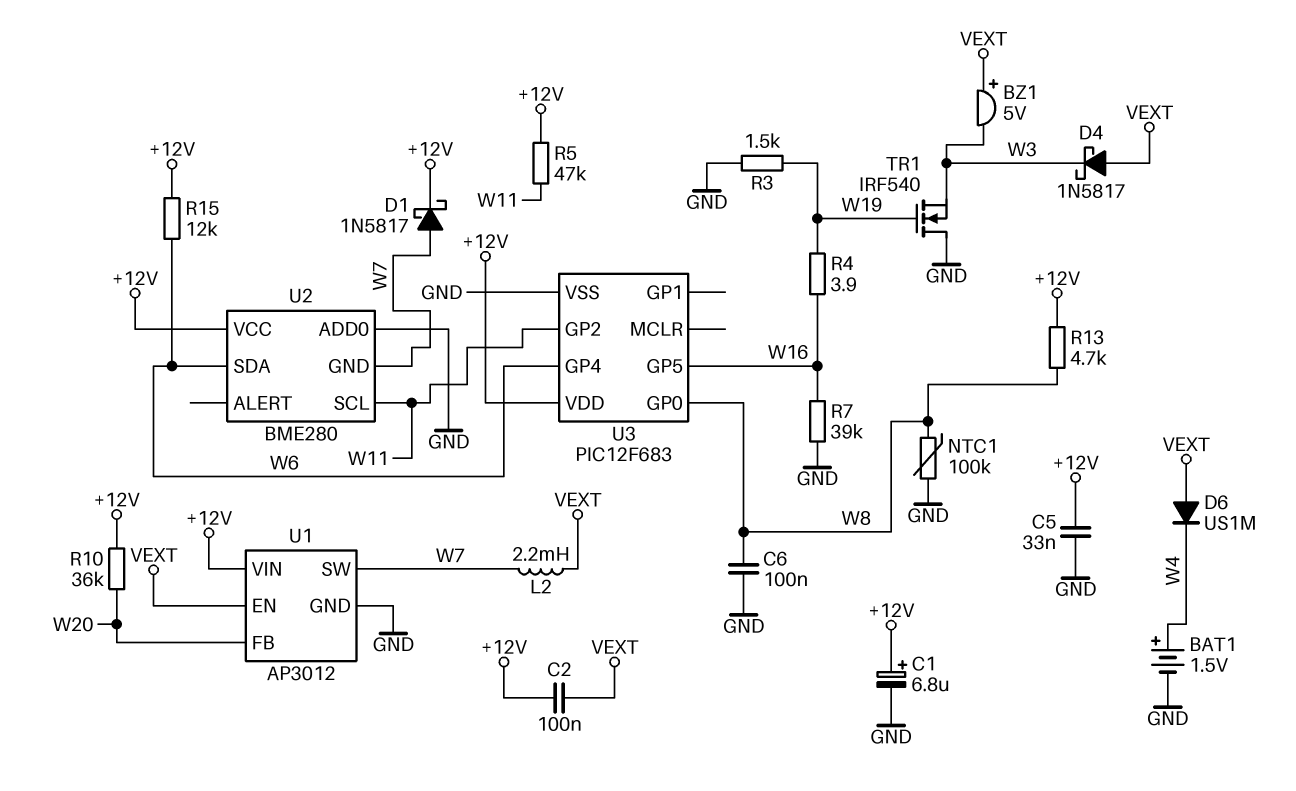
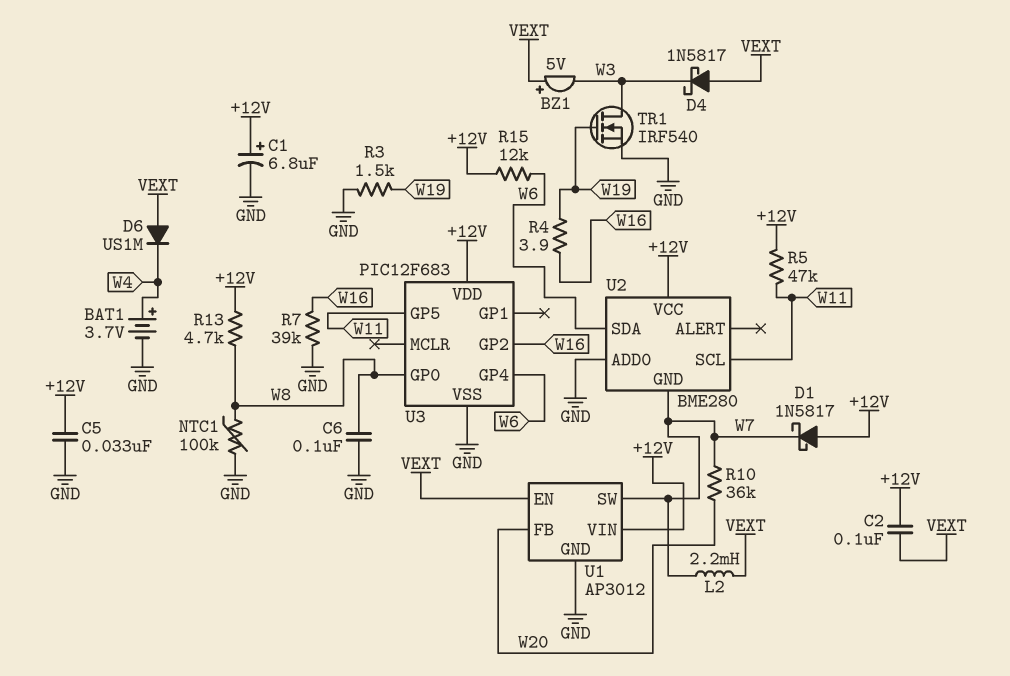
BAT1: 1.5V (plus W4, minus GND) -> 3.7V (plus W4, minus GND)
D1: schottky 1N5817 (A W7, K +12V) -> schottky 1N5817 (A +12V, K W7)
R10: 36k (+12V, W20) -> 36k (W7, W20)
TR1: NMOS IRF540 (G W19, D GND, S W3) -> NMOS IRF540 (G W19, D W3, S GND)
U3 pin GP2: W11 -> W16
U3 pin GP5: W16 -> W11

